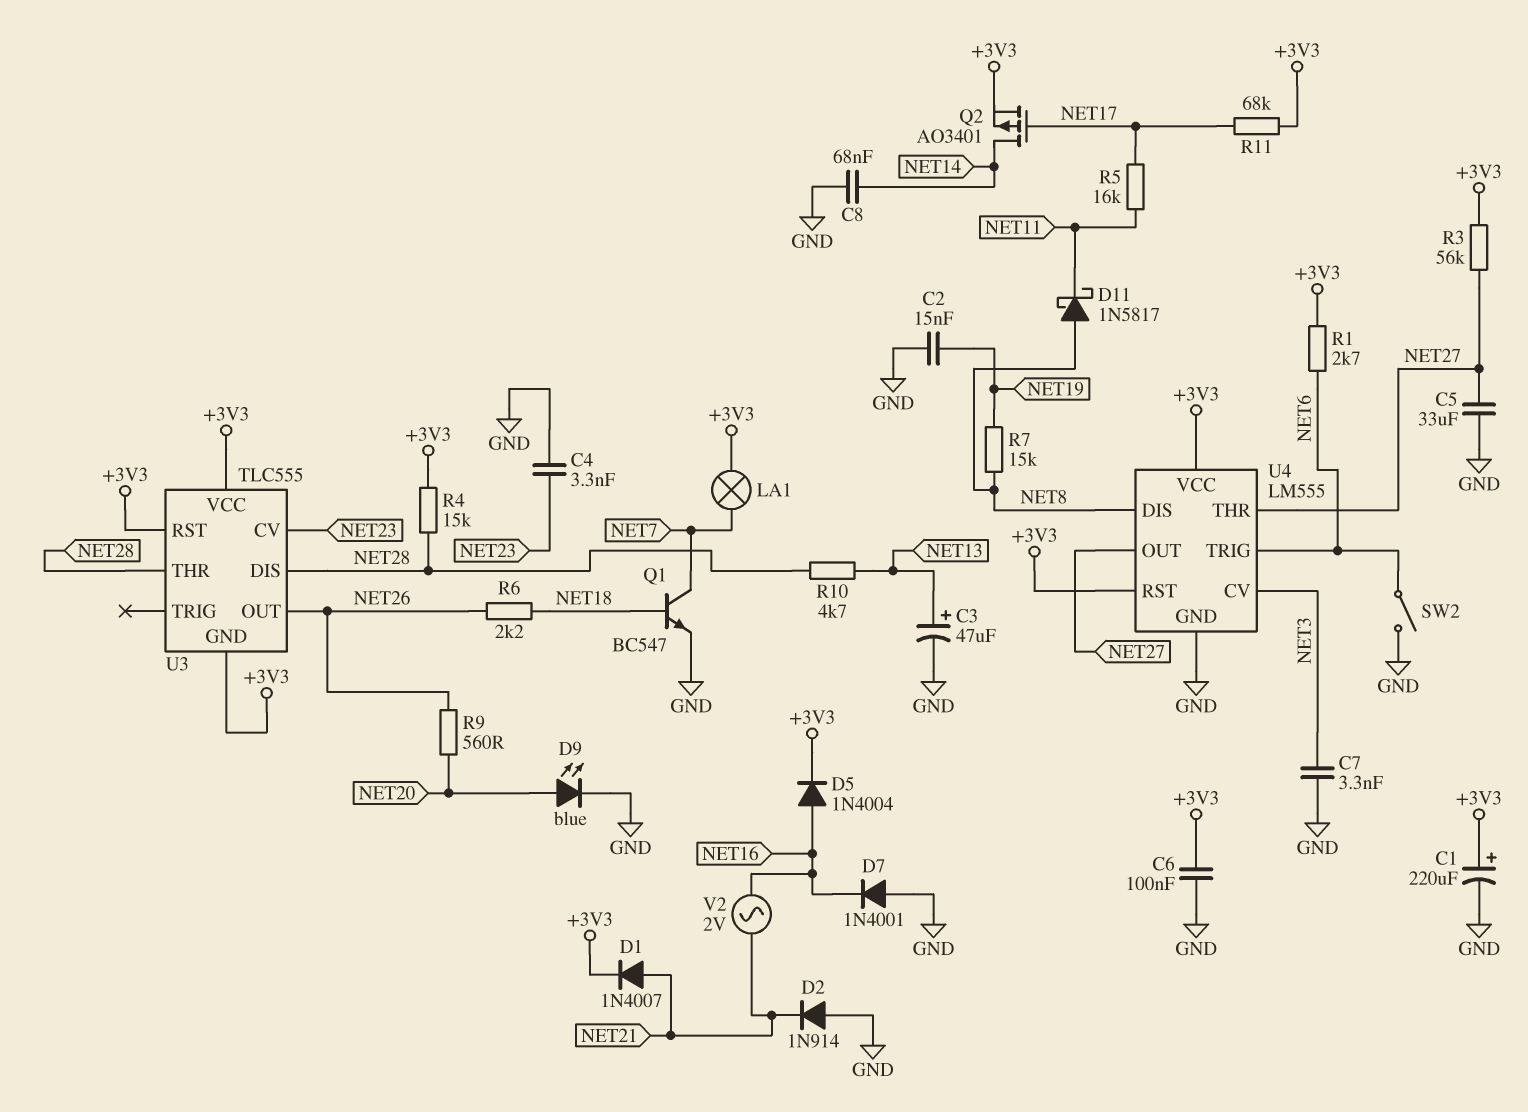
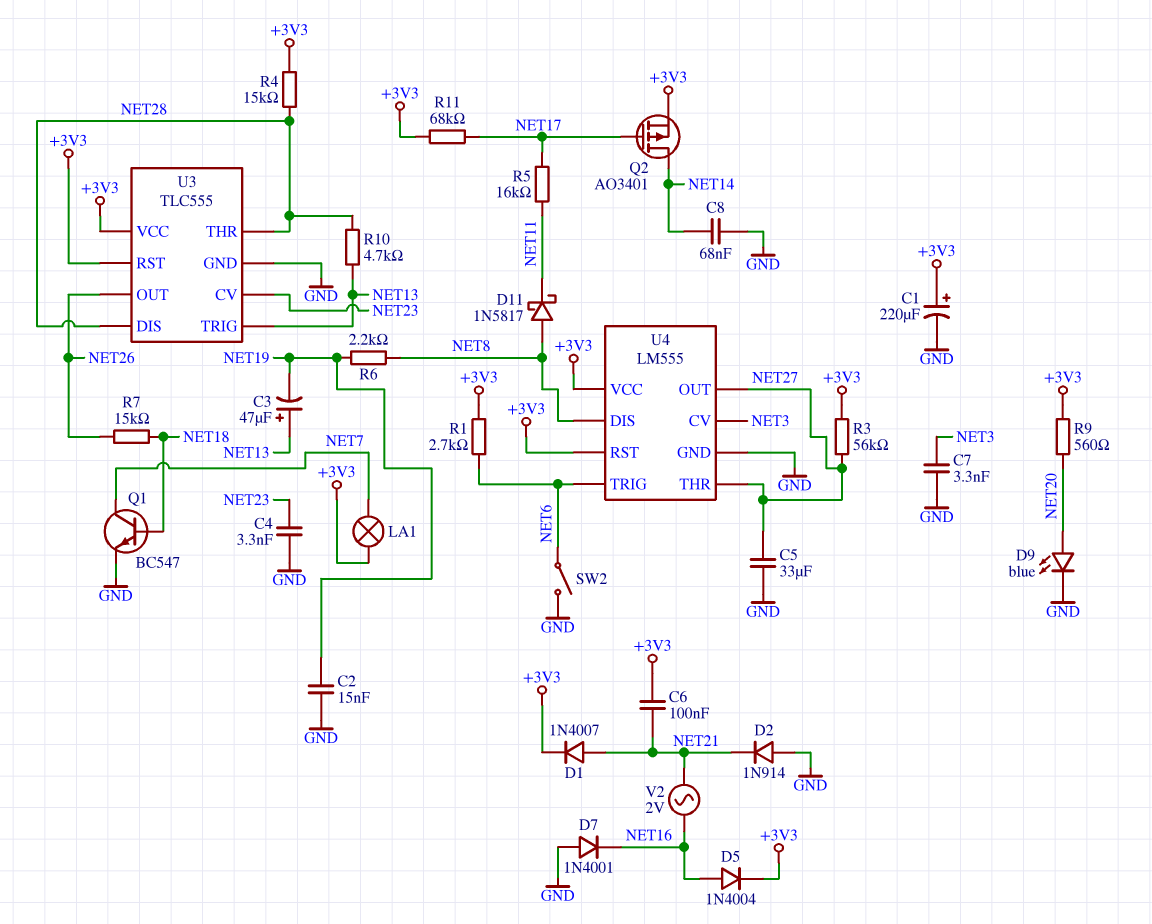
C3: 47uF (plus NET13, minus GND) -> 47uF (plus NET13, minus NET19)
C6: 100nF (+3V3, GND) -> 100nF (+3V3, NET21)
R6: 2.2k (NET18, NET26) -> 2.2k (NET8, NET19)
R7: 15k (NET8, NET19) -> 15k (NET18, NET26)
R9: 560 (NET20, NET26) -> 560 (+3V3, NET20)
U3 pin GND: +3V3 -> GND
U3 pin TRIG: none -> NET13

